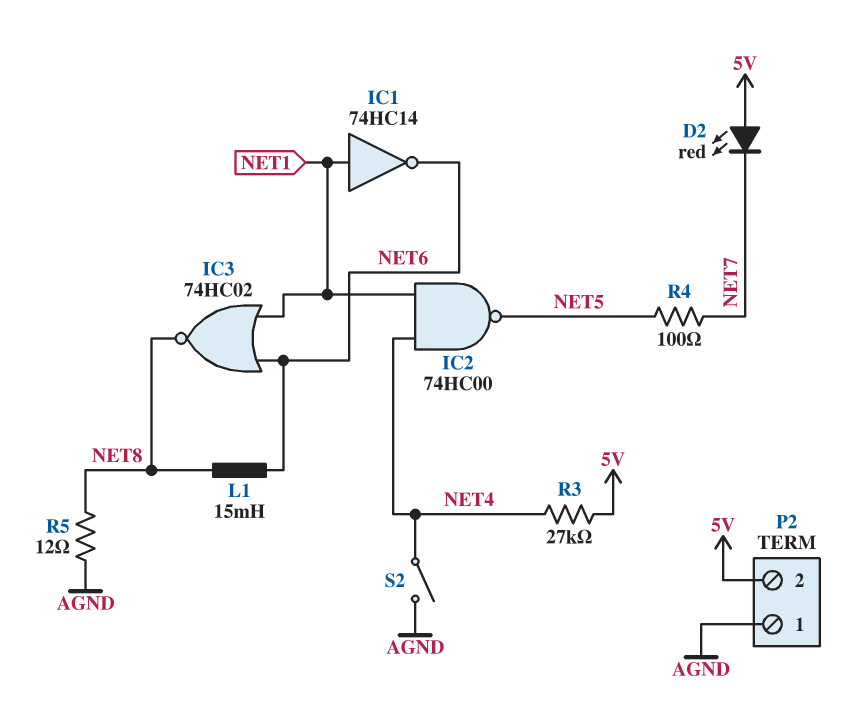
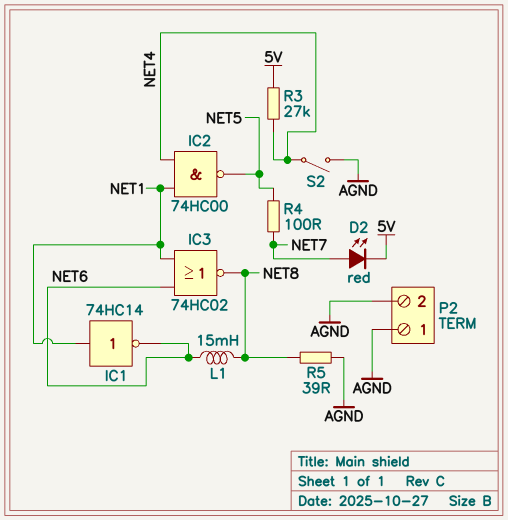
D2: LED red (A 5V, K NET7) -> LED red (A NET7, K 5V)
P2 pin 2: 5V -> AGND
R5: 12 (AGND, NET8) -> 39 (AGND, NET8)

